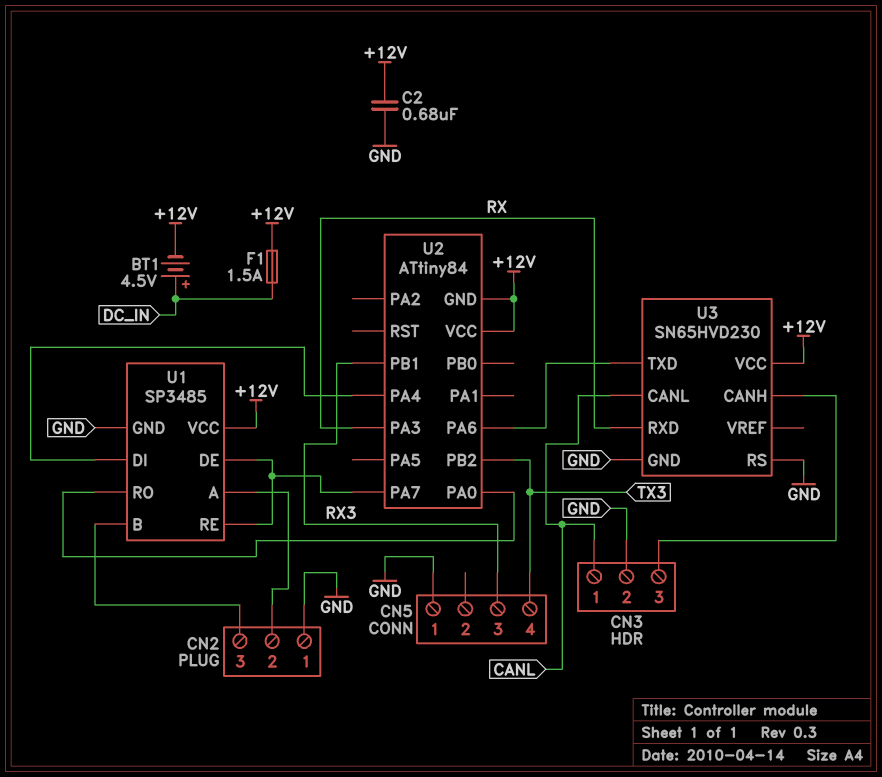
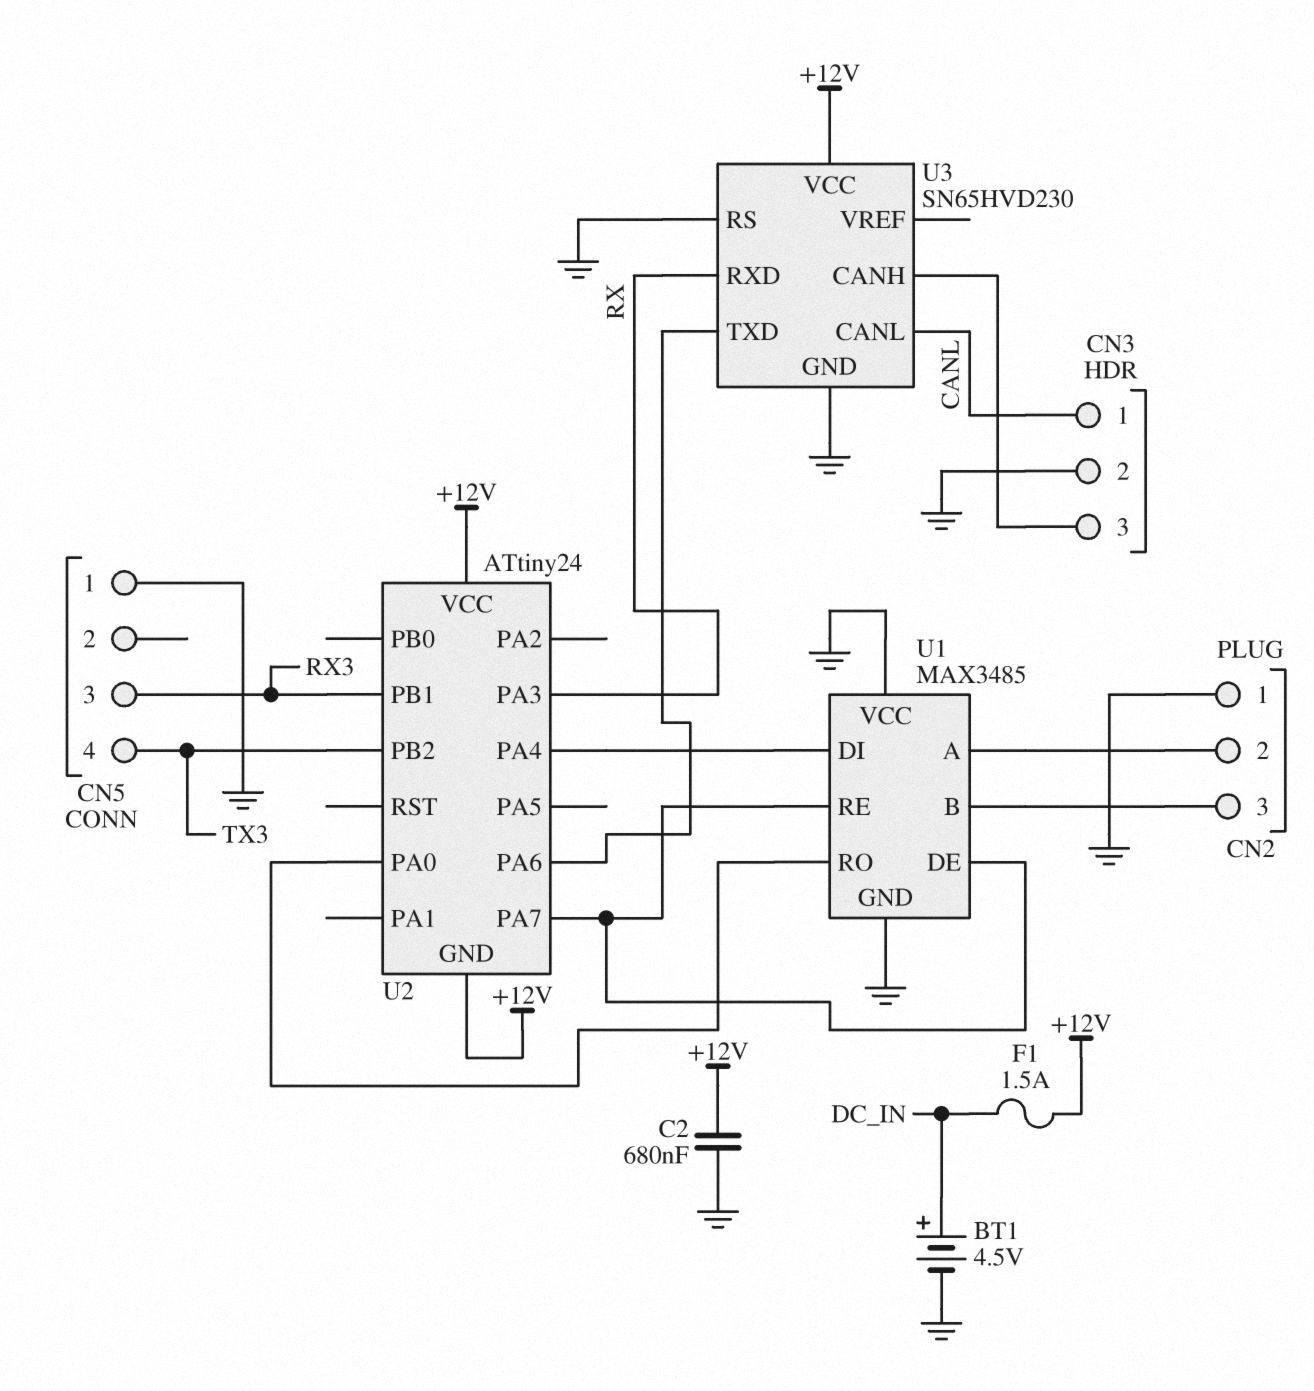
BT1: 4.5V (plus DC_IN, minus +12V) -> 4.5V (plus DC_IN, minus GND)
U1: SP3485 -> MAX3485
U1 pin VCC: +12V -> GND
U2: ATtiny84 -> ATtiny24

